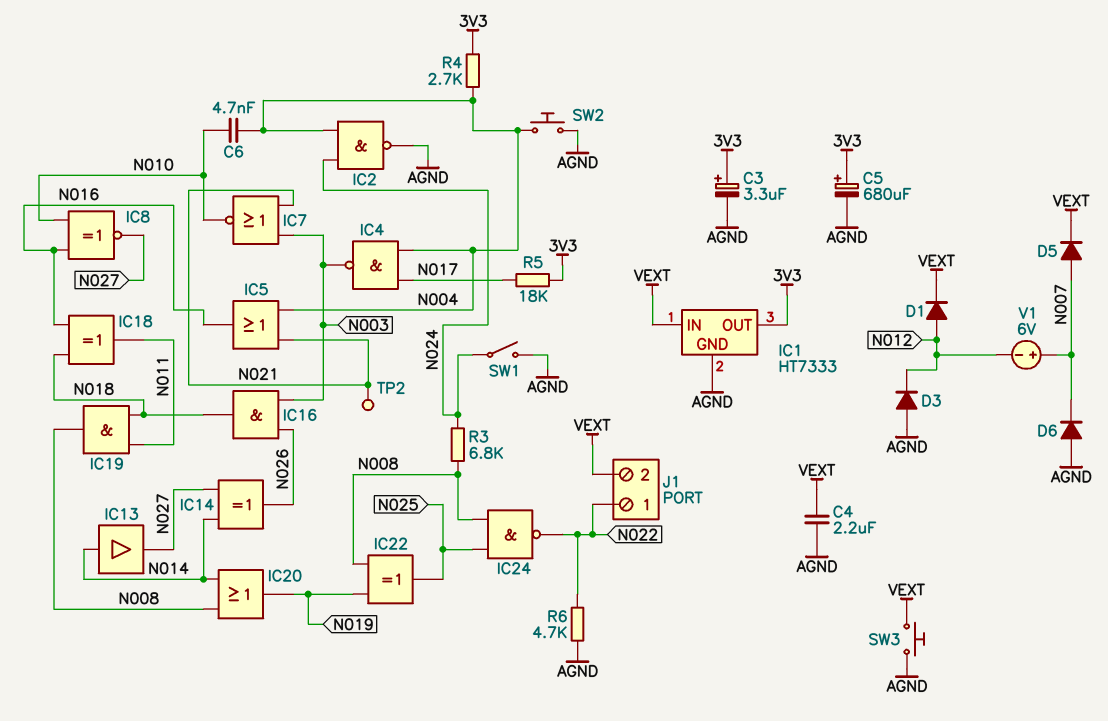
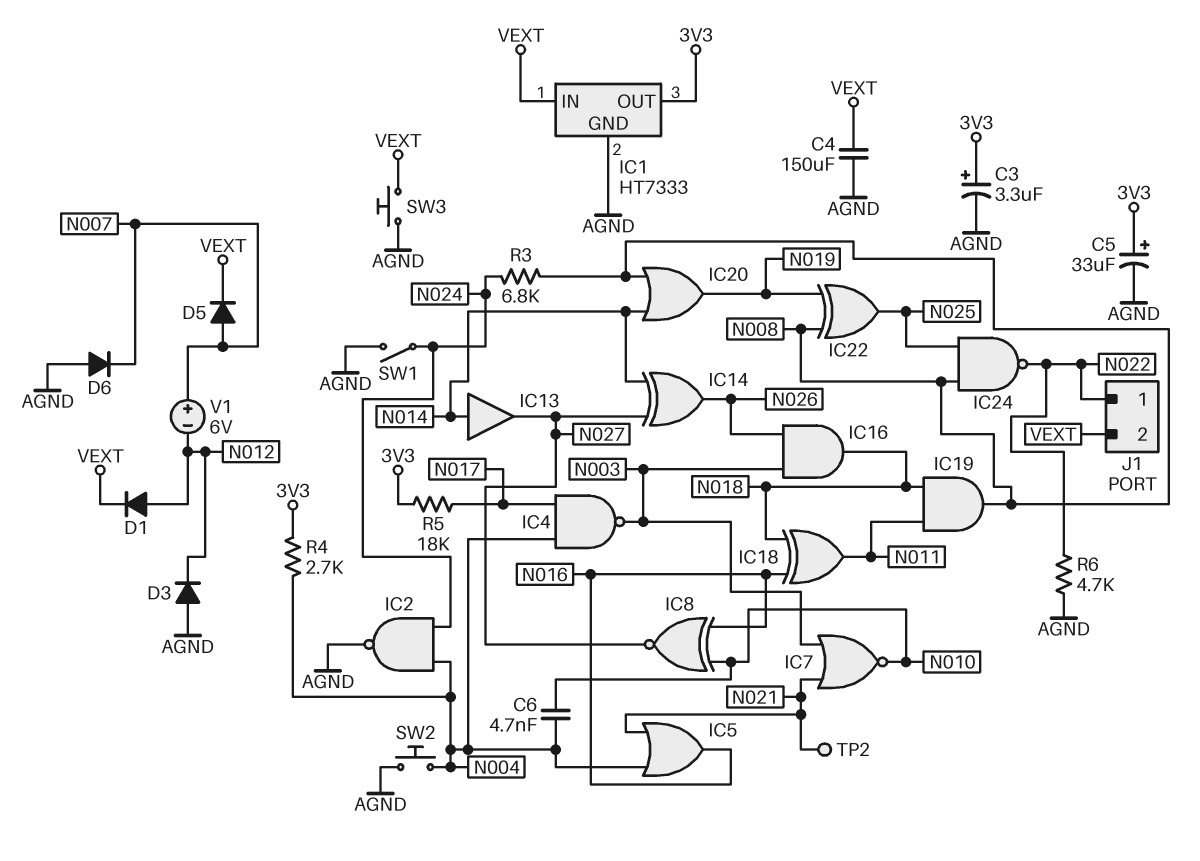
C4: 2.2uF (AGND, VEXT) -> 150uF (AGND, VEXT)
C5: 680uF (plus 3V3, minus AGND) -> 33uF (plus 3V3, minus AGND)

